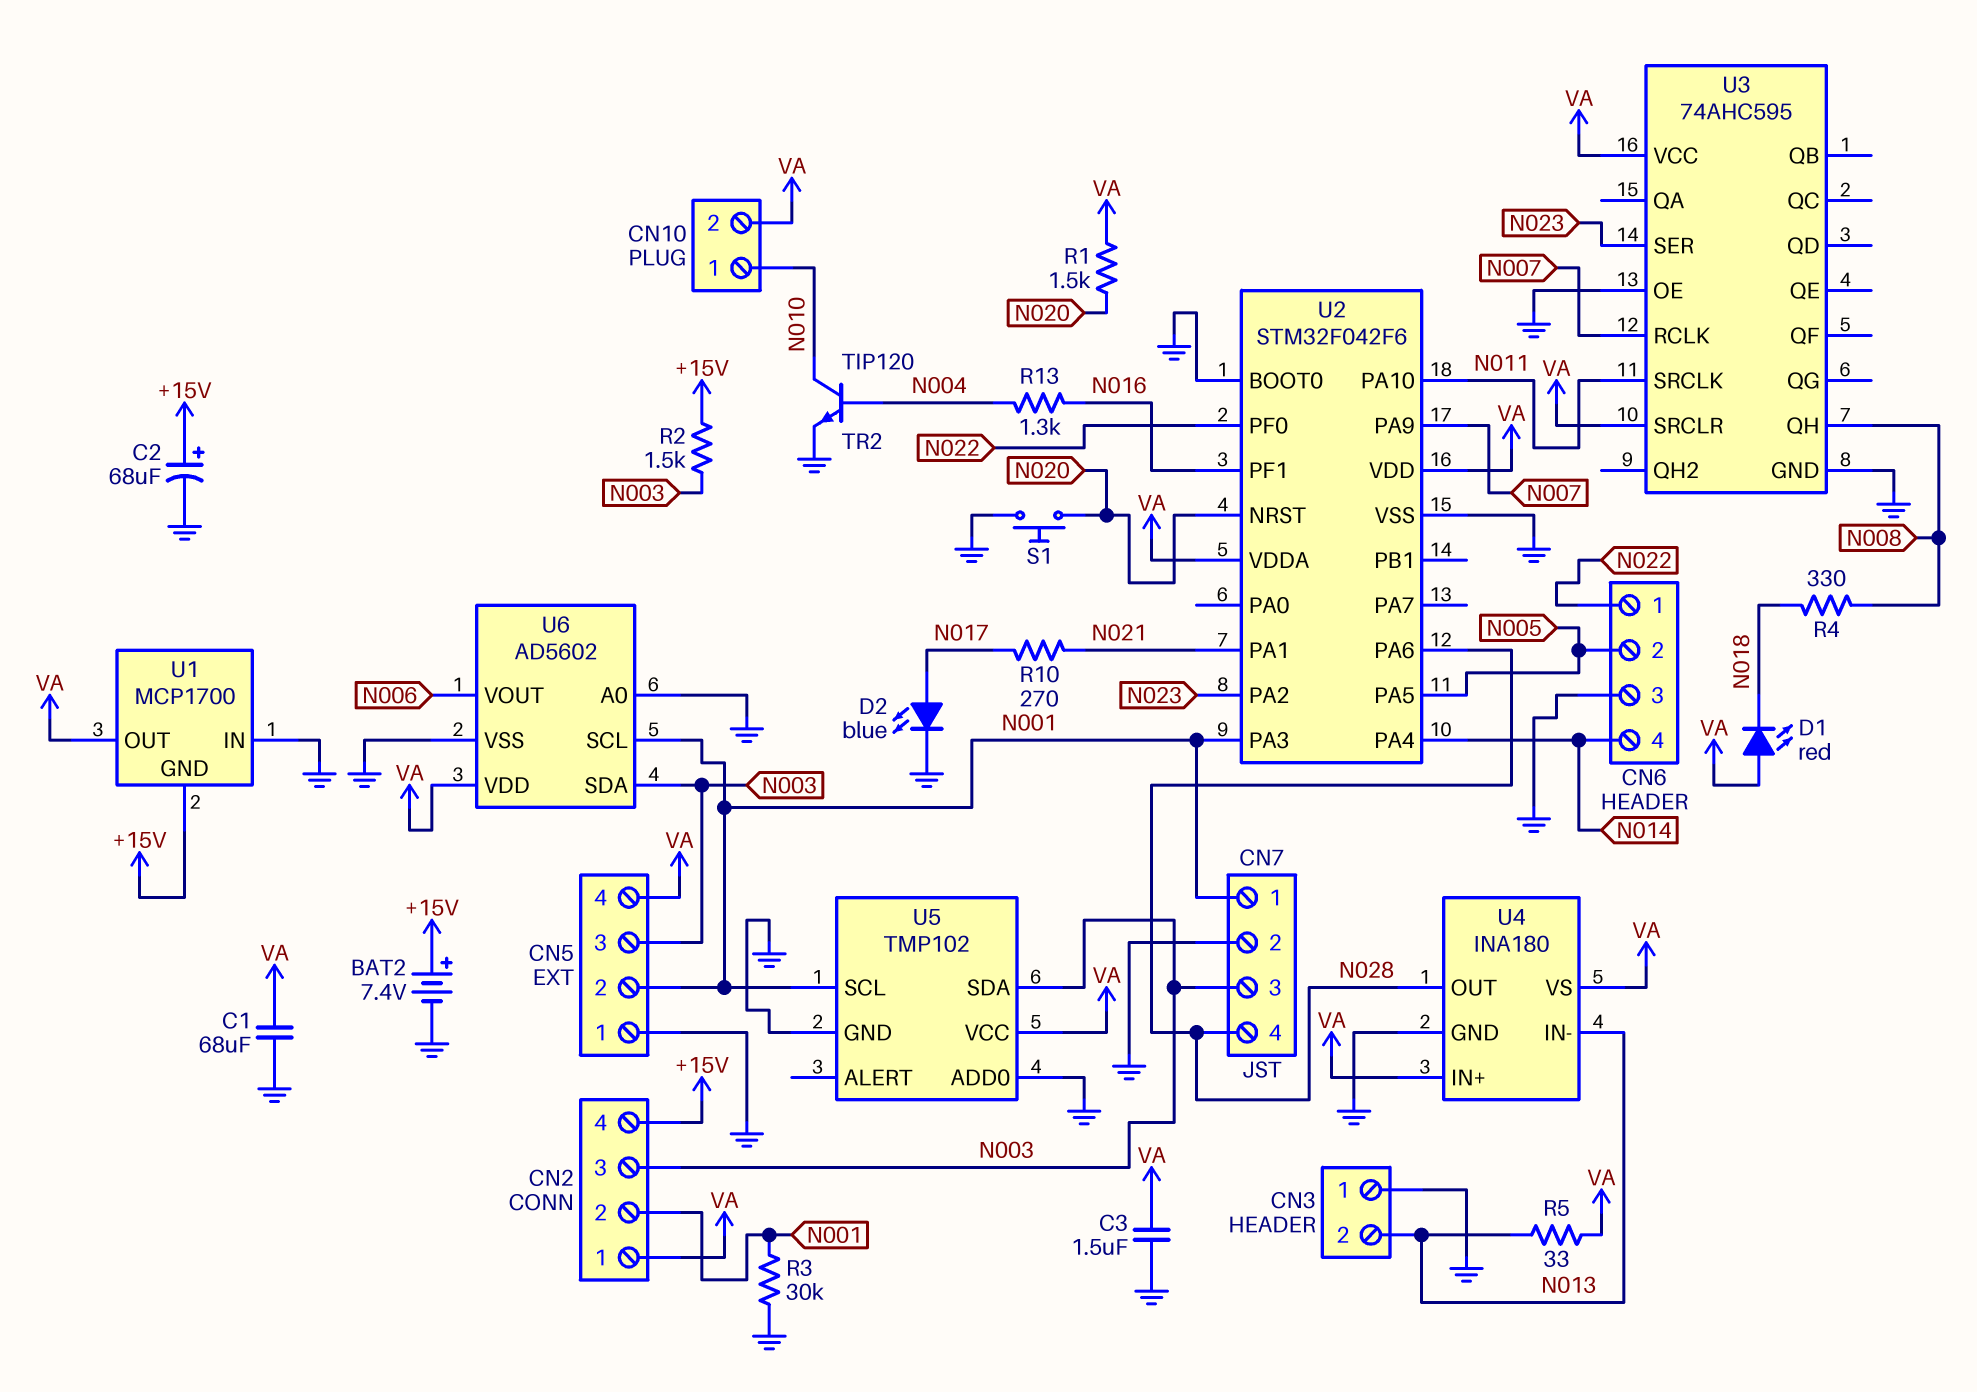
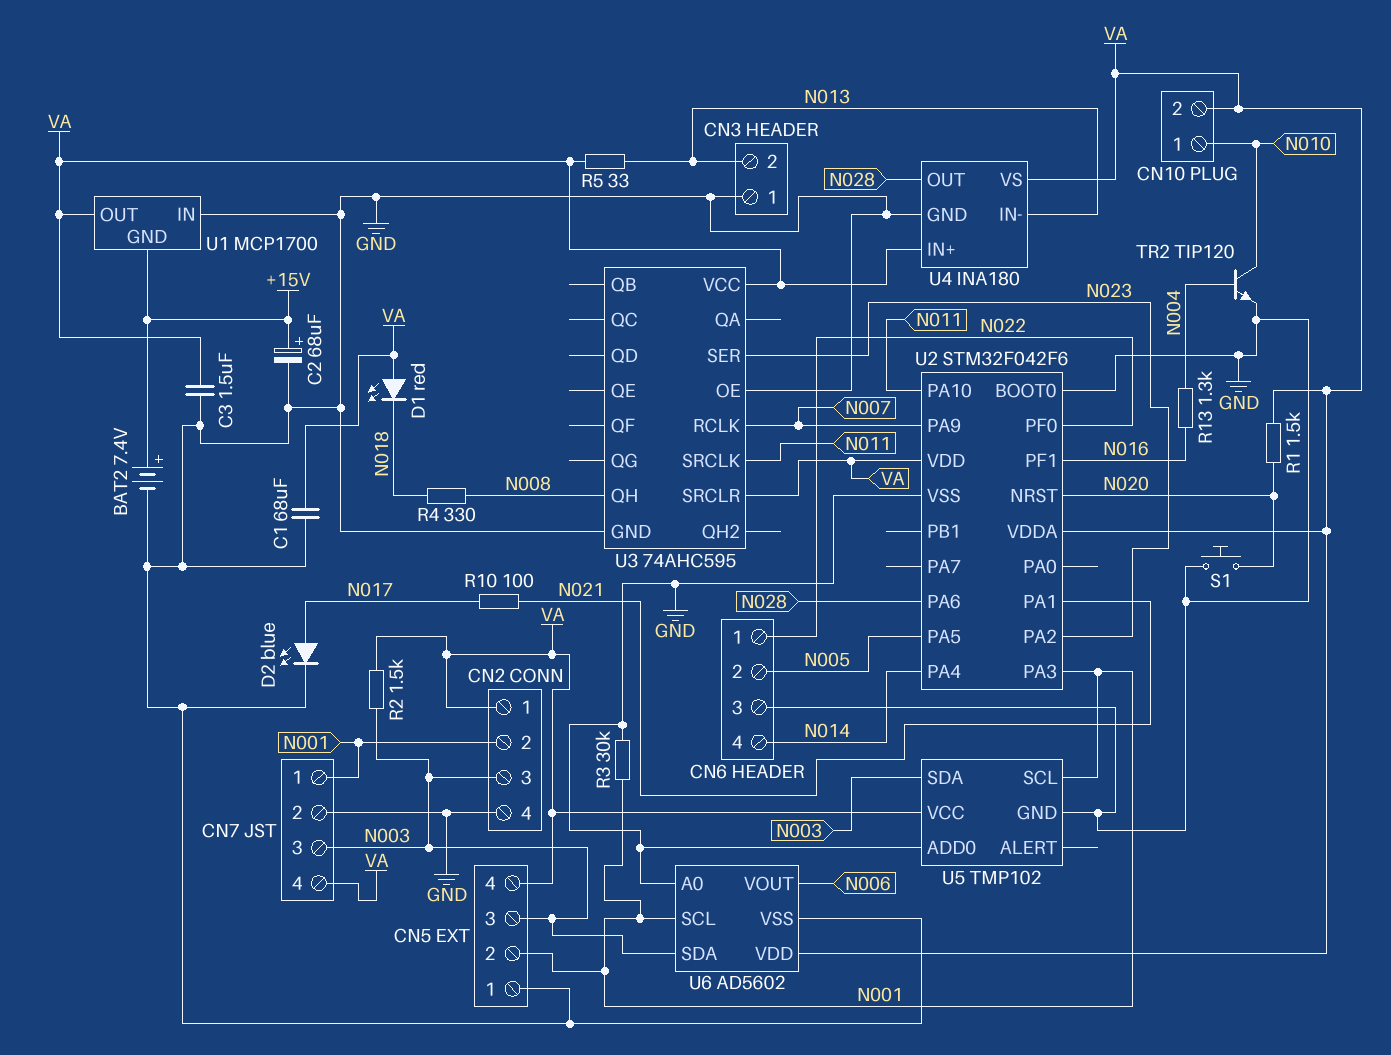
CN2 pin 4: +15V -> GND
CN7 pin 4: N028 -> VA
R2: 1.5k (+15V, N003) -> 1.5k (N003, VA)
R10: 270 (N017, N021) -> 100 (N017, N021)

